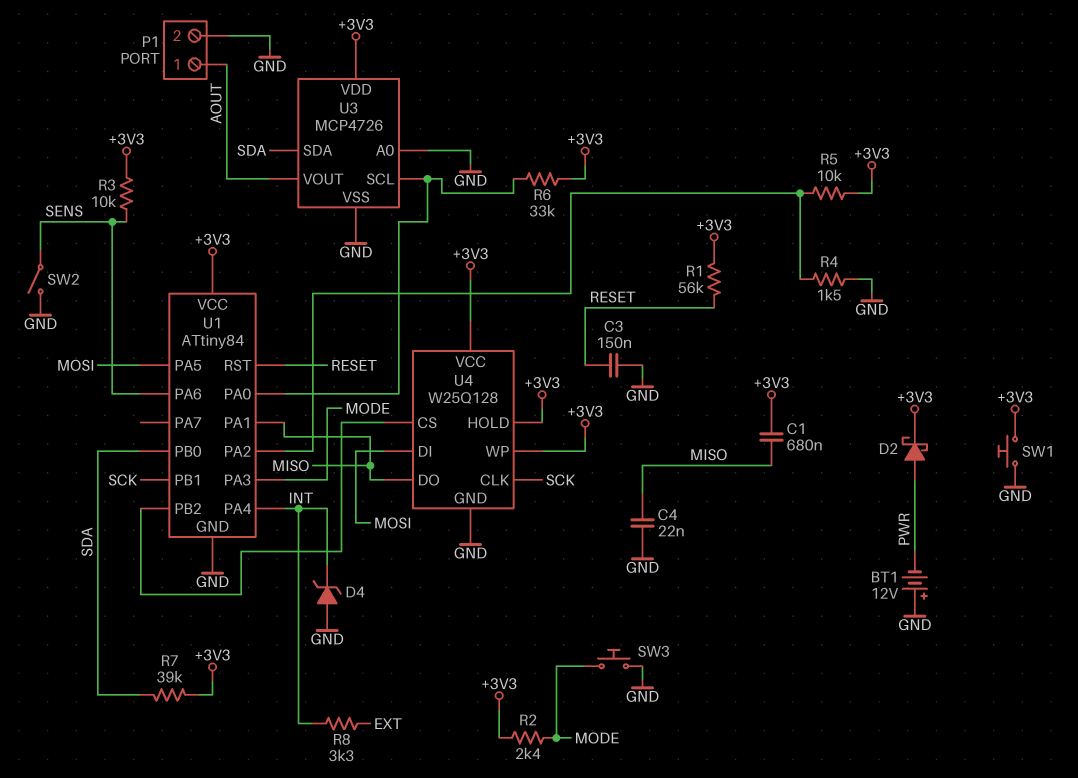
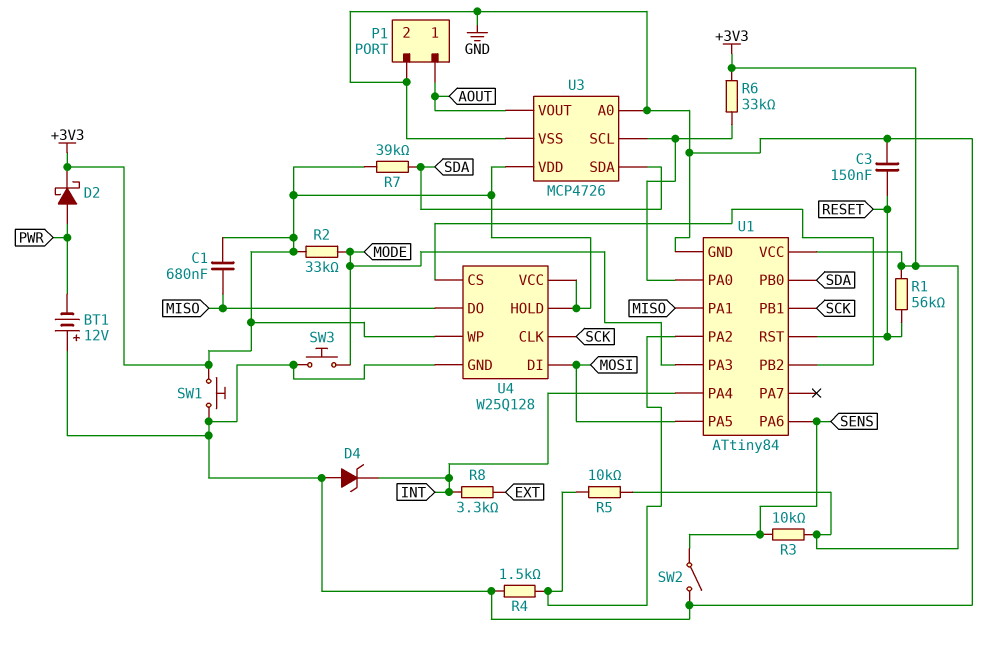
C4: 22nF (GND, MISO) -> none
R2: 2.4k (+3V3, MODE) -> 33k (+3V3, MODE)

